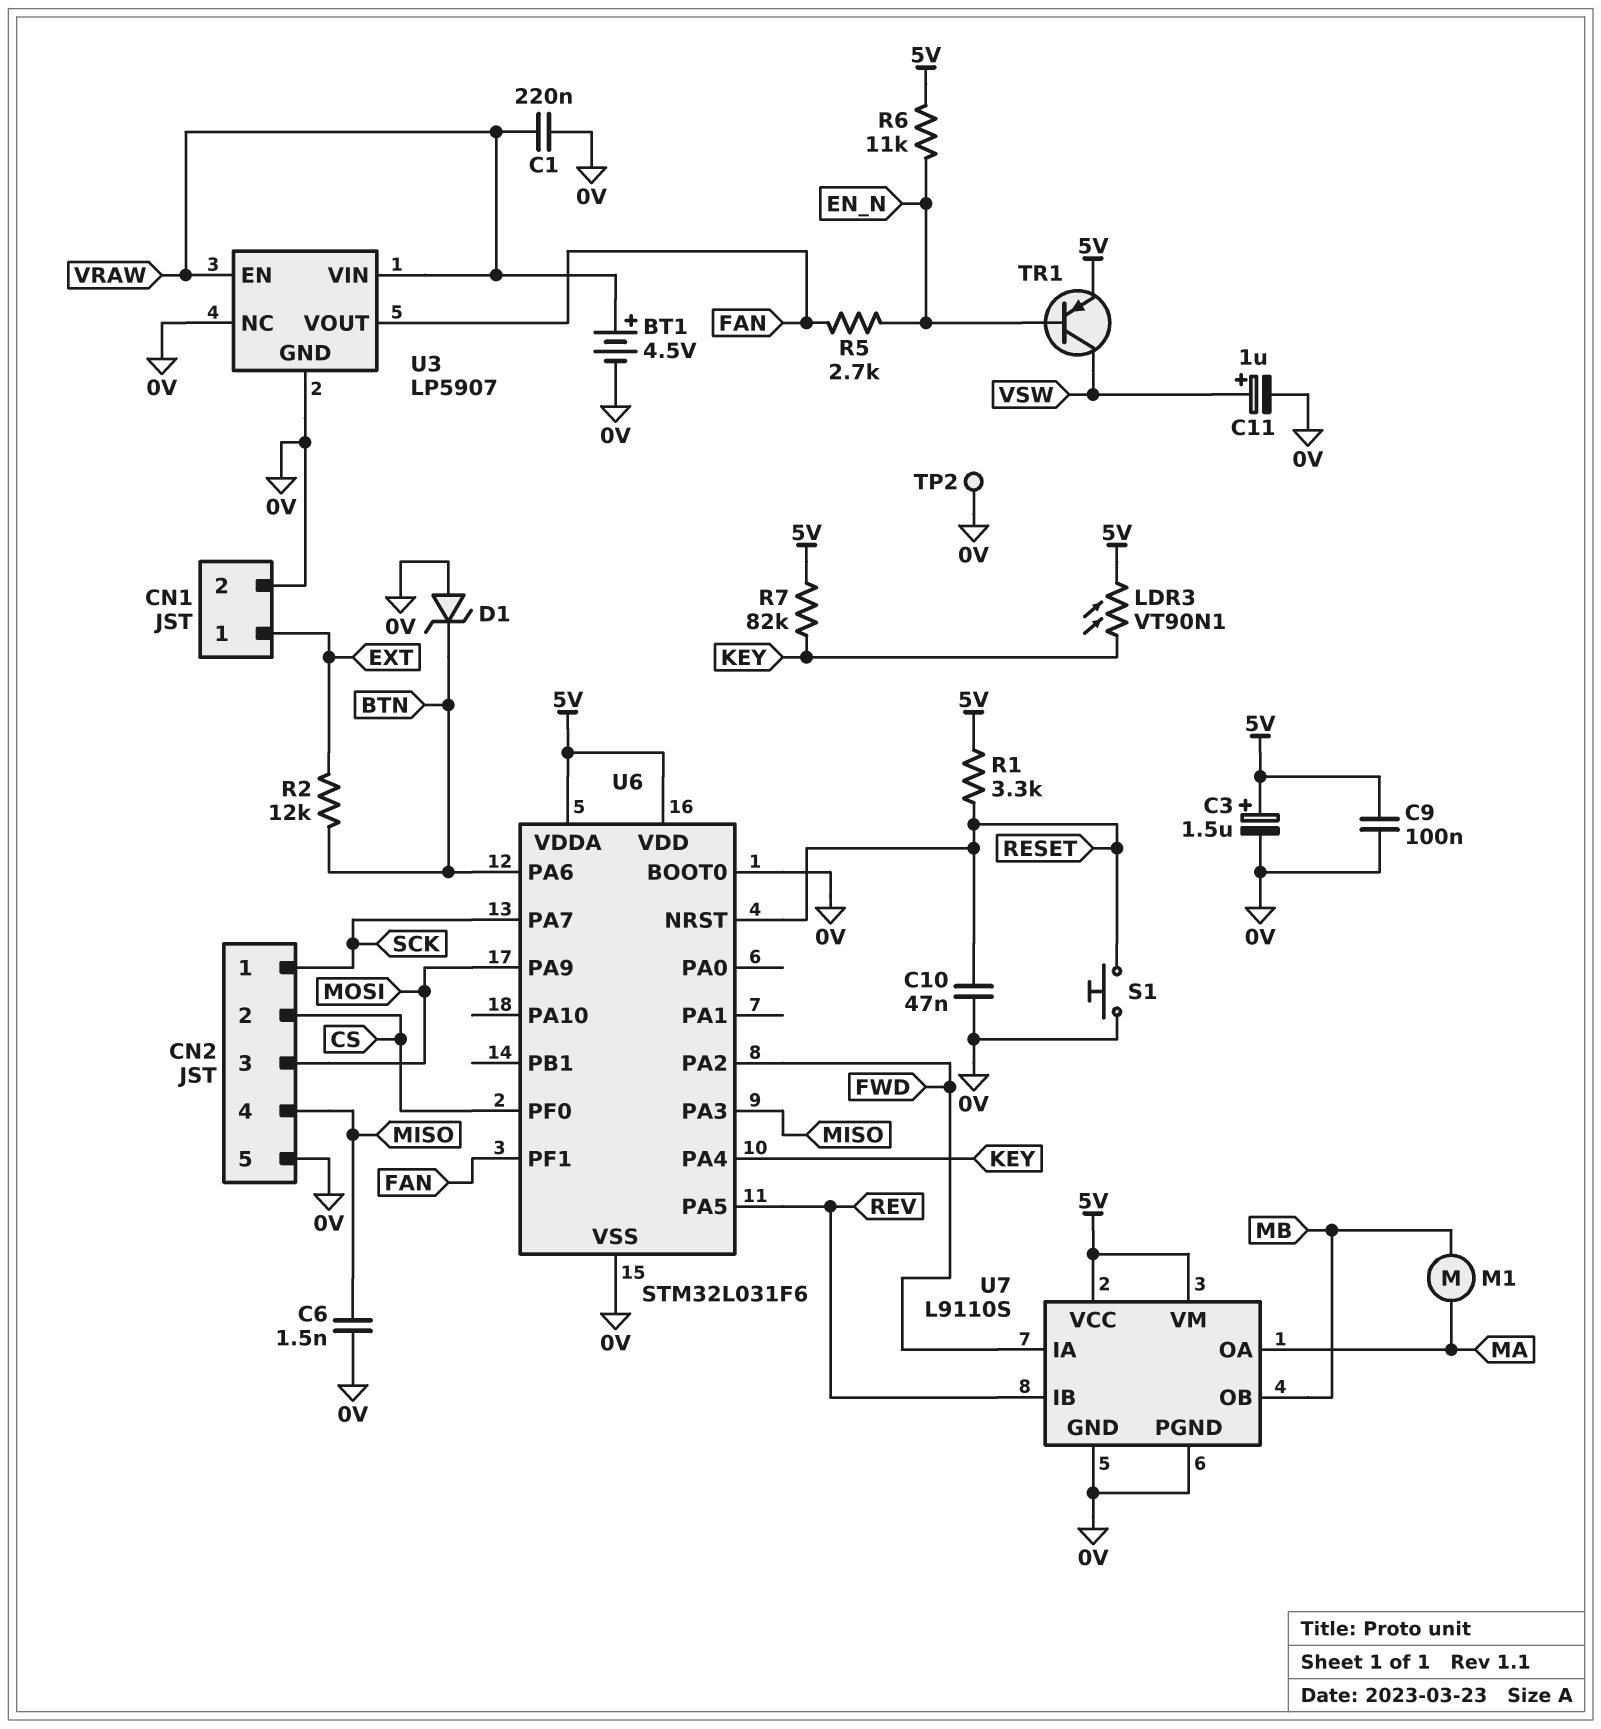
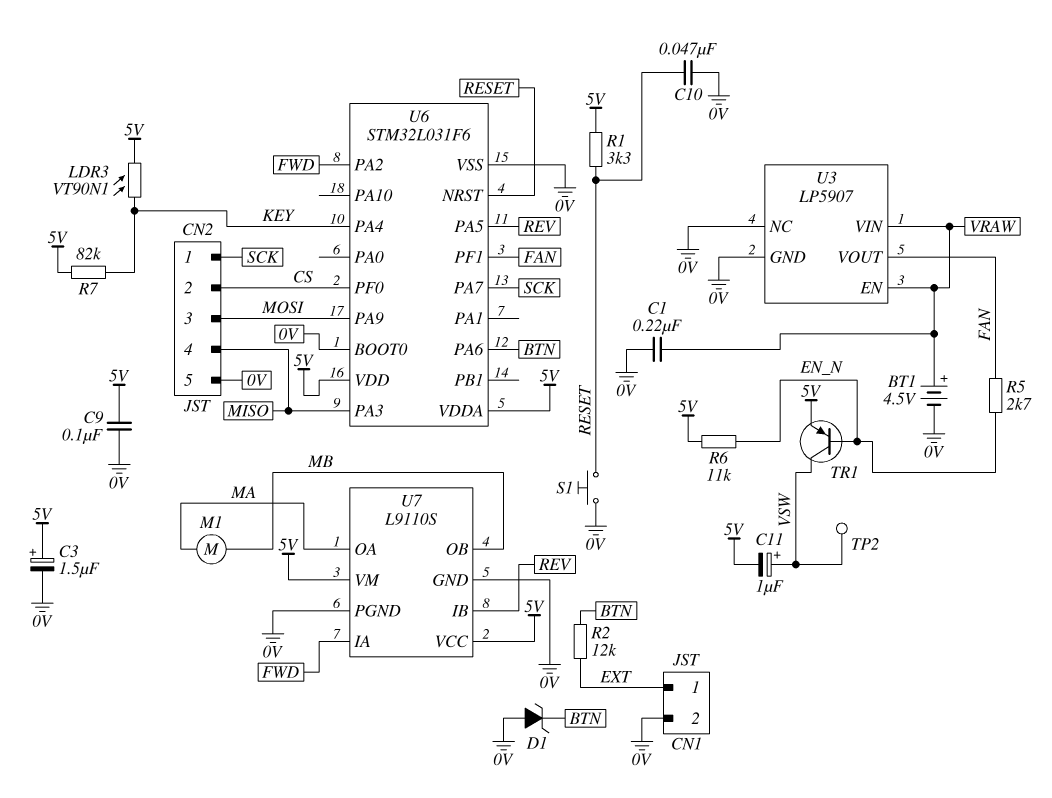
C6: 1.5nF (0V, MISO) -> none
C11: 1uF (plus VSW, minus 0V) -> 1uF (plus VSW, minus 5V)
TP2: test point (0V) -> test point (VSW)

